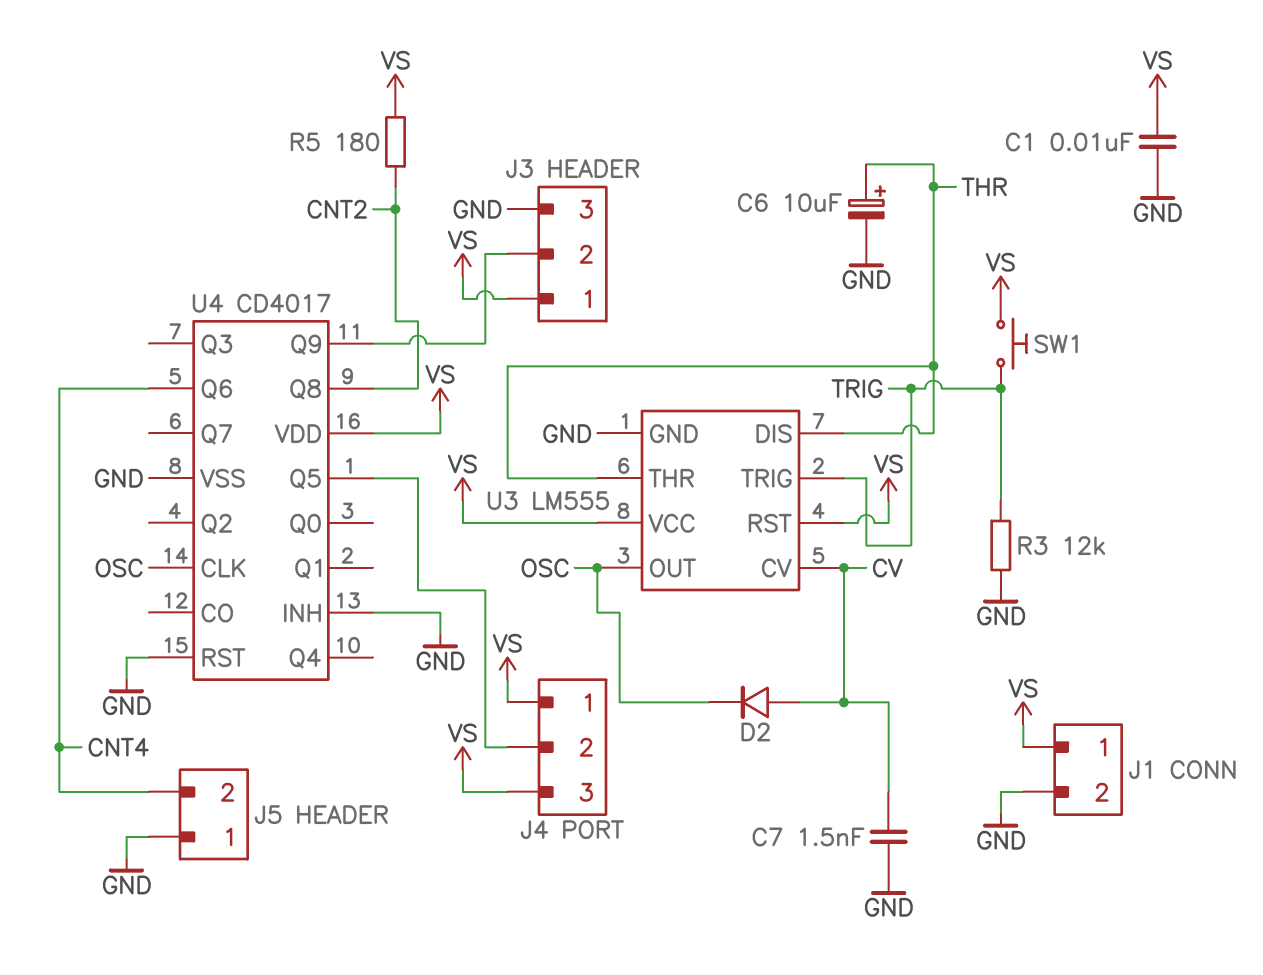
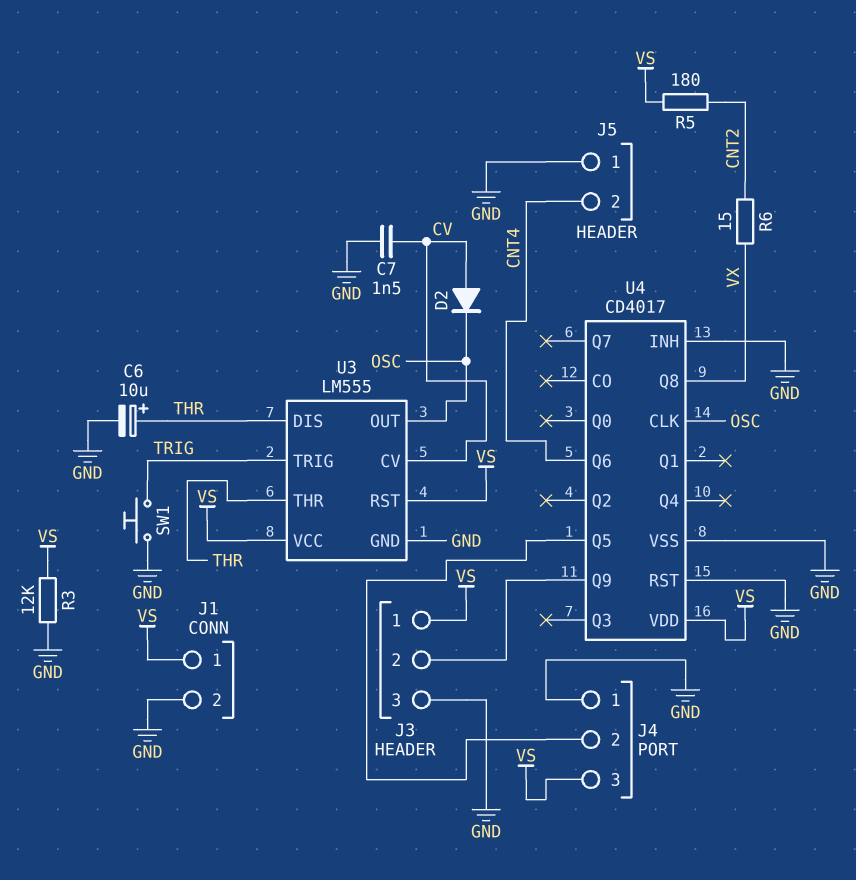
C1: 10nF (GND, VS) -> none
J4 pin 1: VS -> GND
R3: 12k (GND, TRIG) -> 12k (GND, VS)
R6: none -> 15 (CNT2, VX)
SW1: button (TRIG, VS) -> button (GND, TRIG)
U4 pin Q8: CNT2 -> VX

